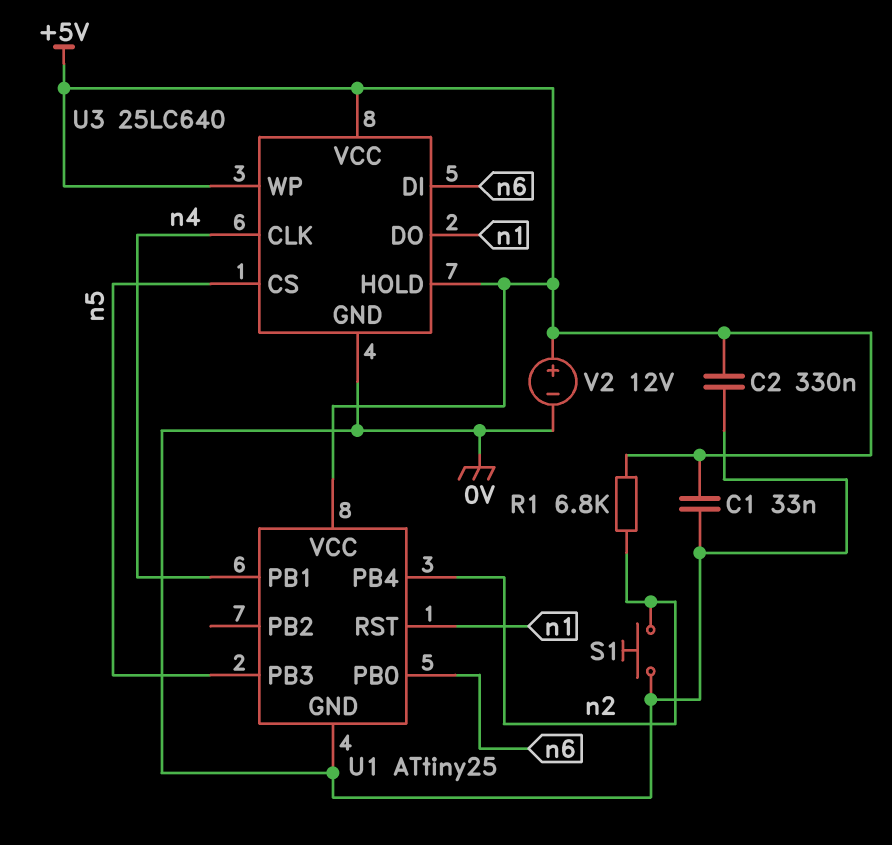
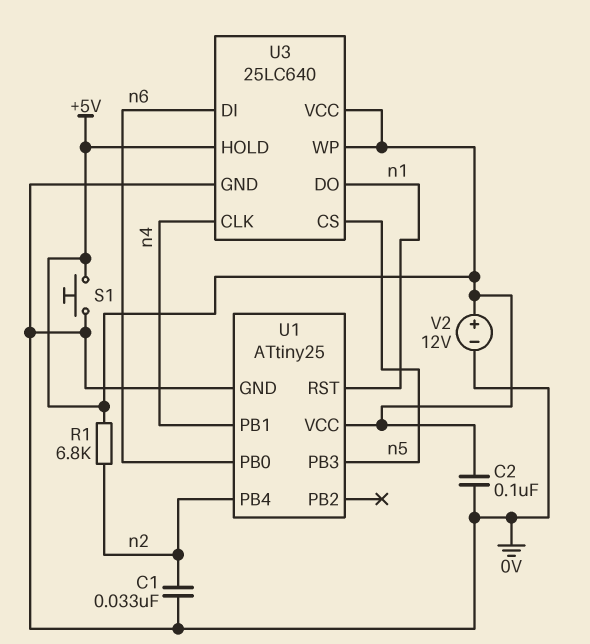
C1: 33nF (+5V, 0V) -> 33nF (0V, n2)
C2: 330nF (+5V, 0V) -> 100nF (+5V, 0V)
S1: button (0V, n2) -> button (+5V, 0V)

